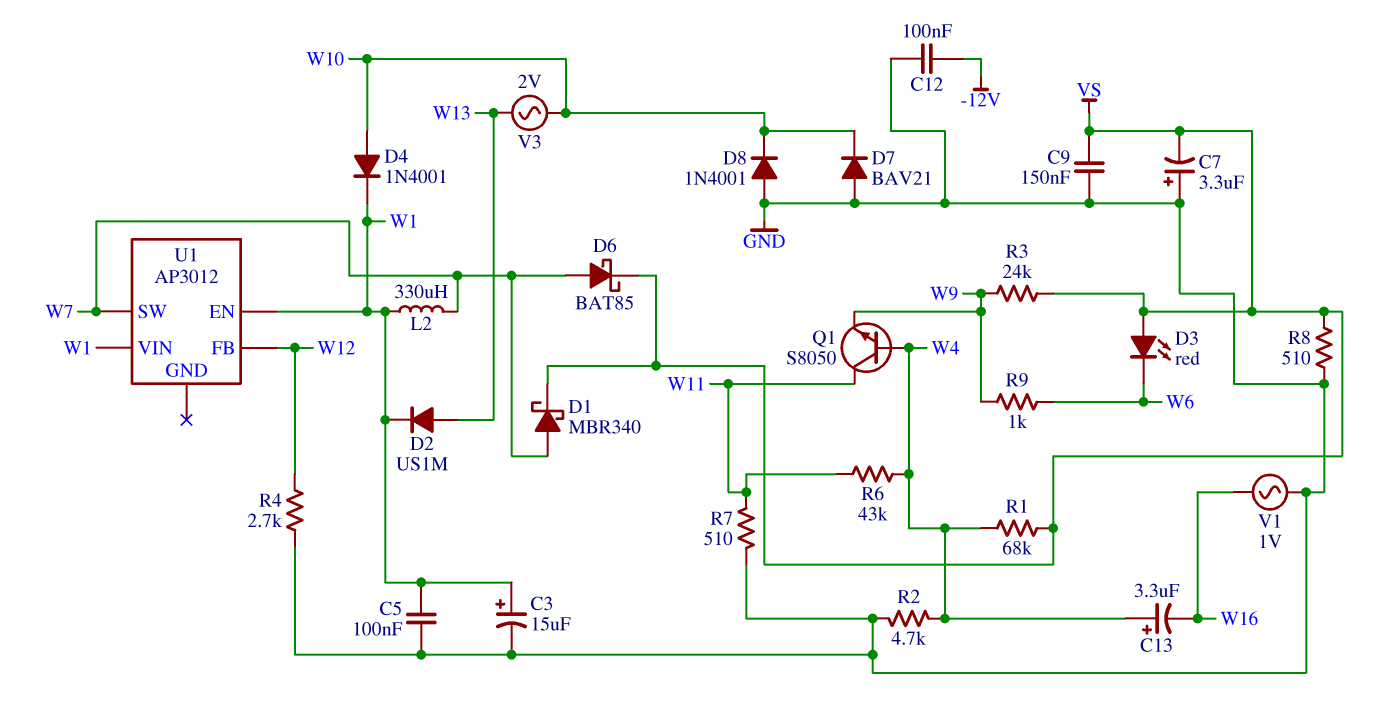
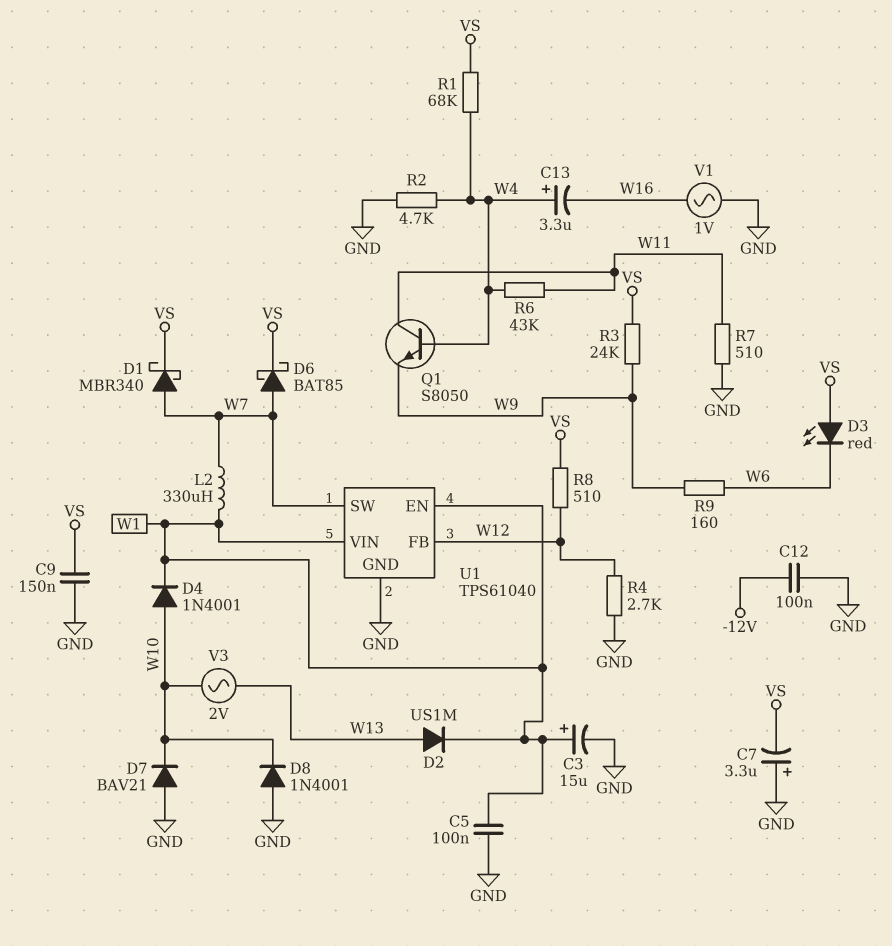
R8: 510 (GND, VS) -> 510 (VS, W12)
R9: 1k (W6, W9) -> 160 (W6, W9)
U1: AP3012 -> TPS61040
U1 pin GND: none -> GND

